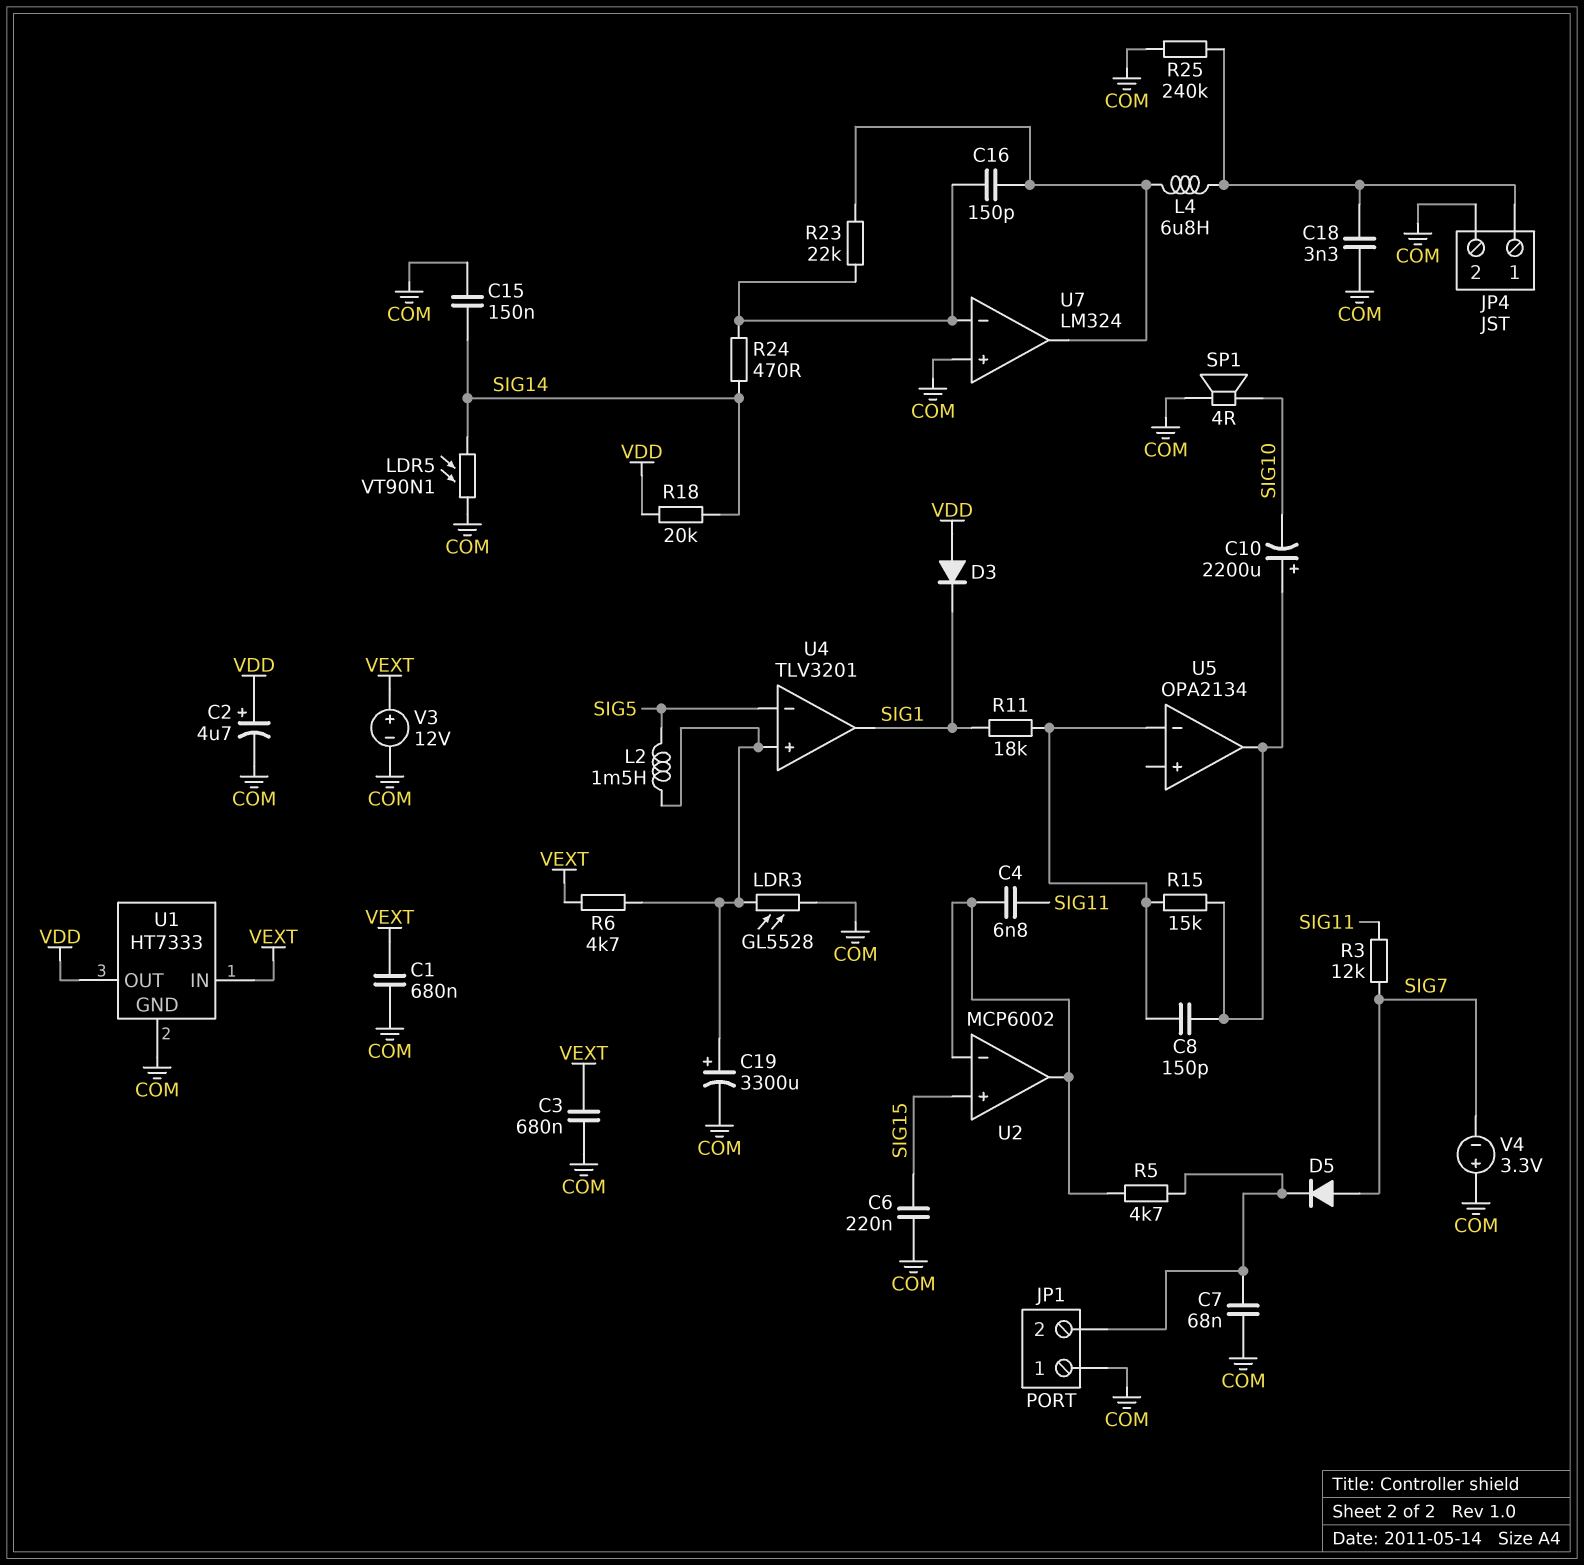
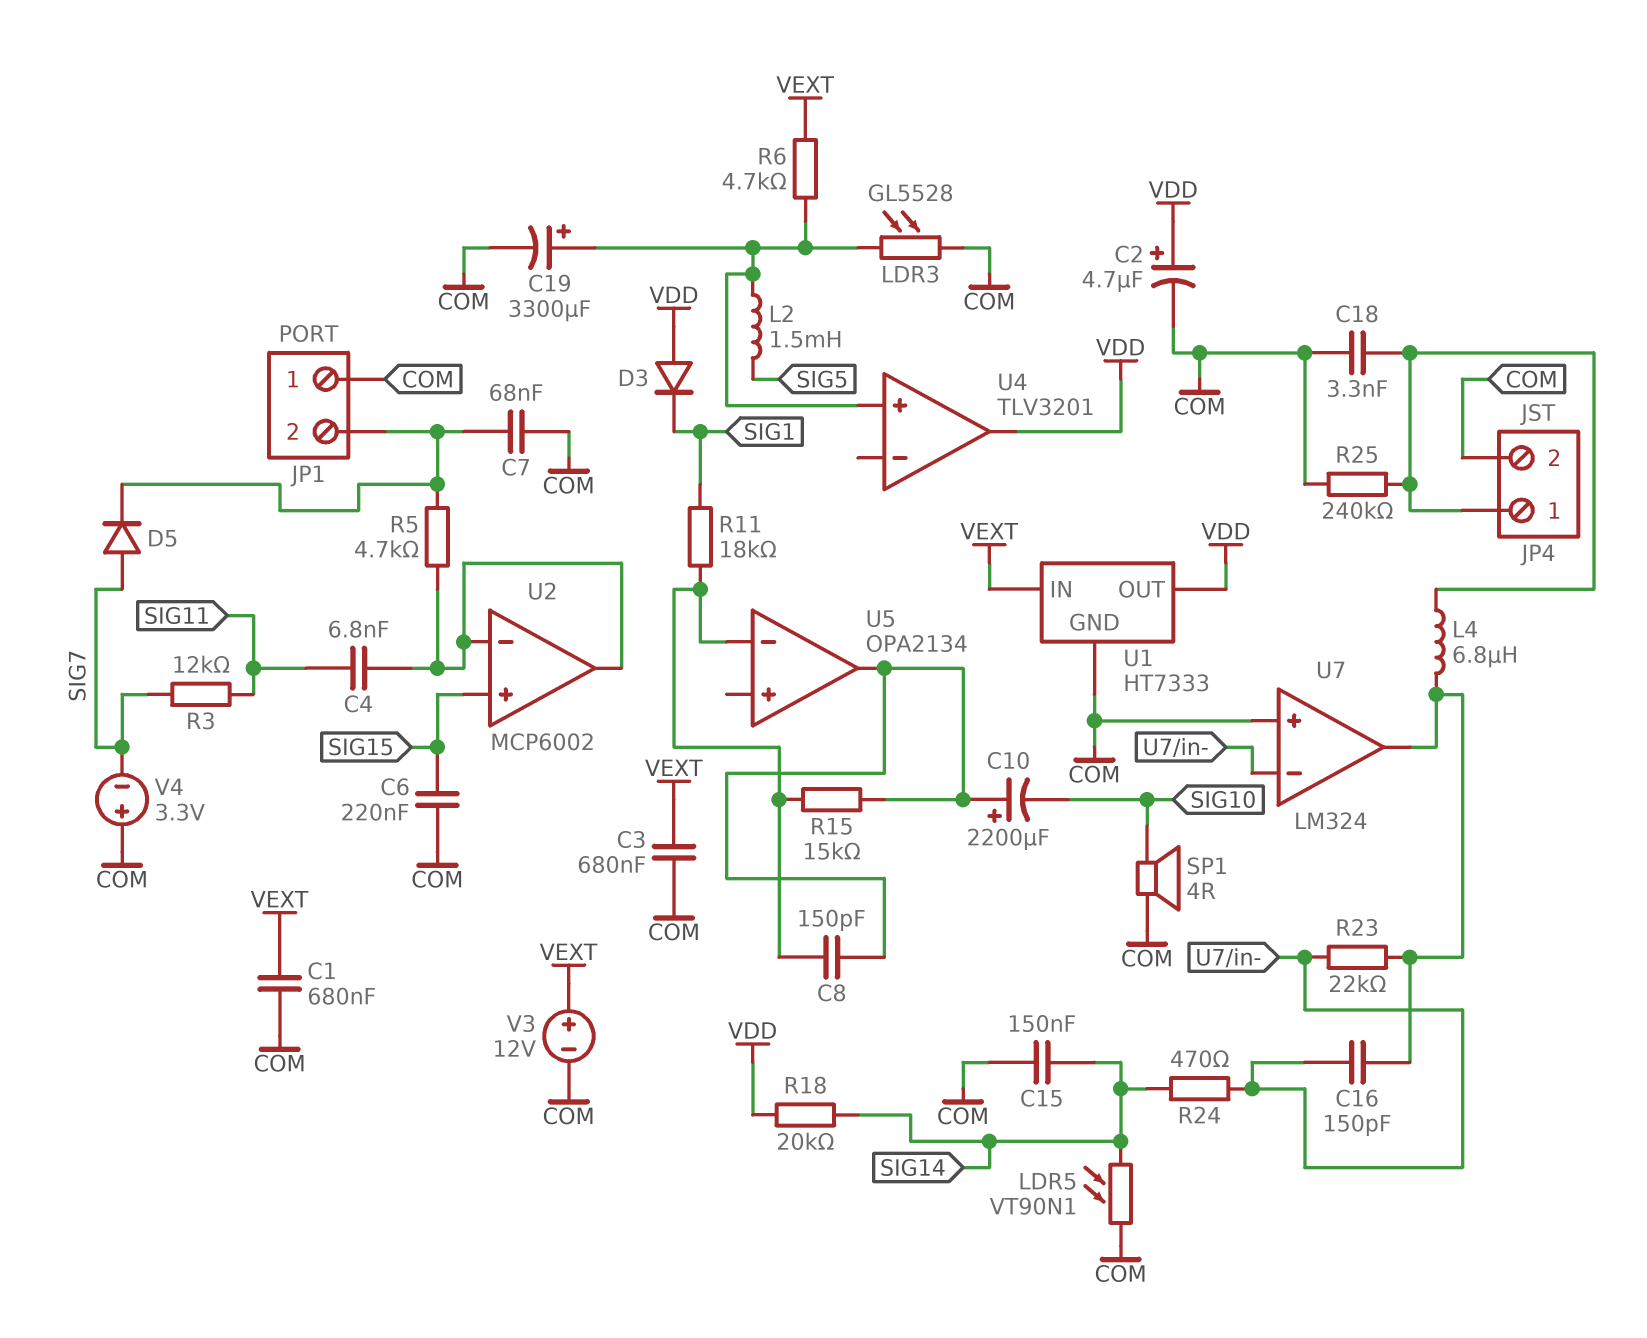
U4 pin in-: SIG5 -> none
U4 pin out: SIG1 -> VDD

